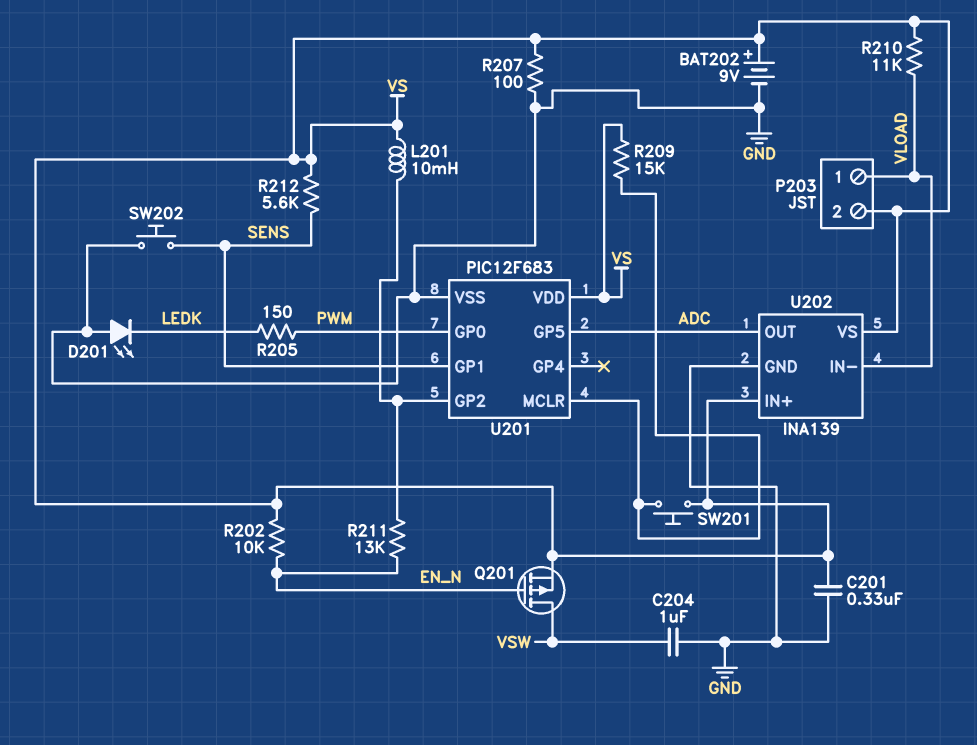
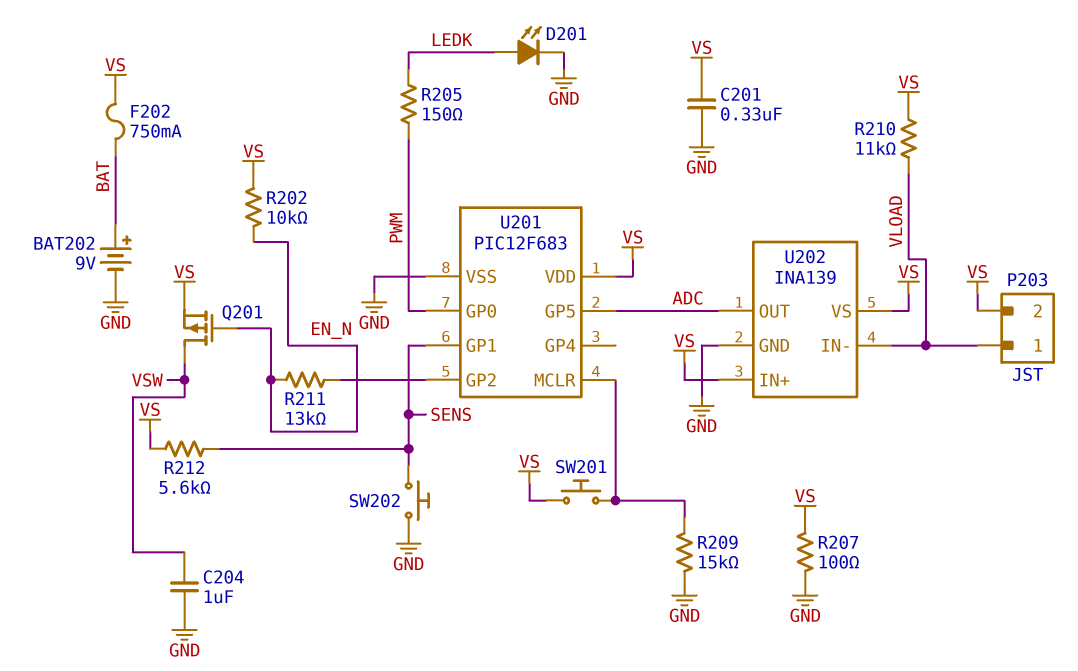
BAT202: 9V (plus VS, minus GND) -> 9V (plus BAT, minus GND)
D201: LED (A GND, K LEDK) -> LED (A LEDK, K GND)
F202: none -> 750mA (BAT, VS)
L201: 10mH (U201/GP2, VS) -> none
R209: 15k (U201/MCLR, VS) -> 15k (GND, U201/MCLR)

